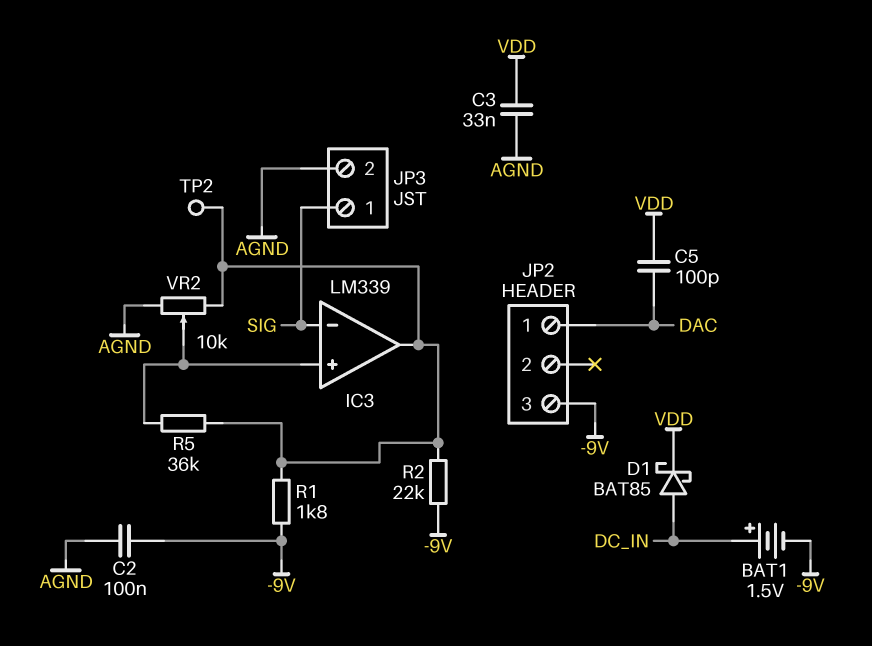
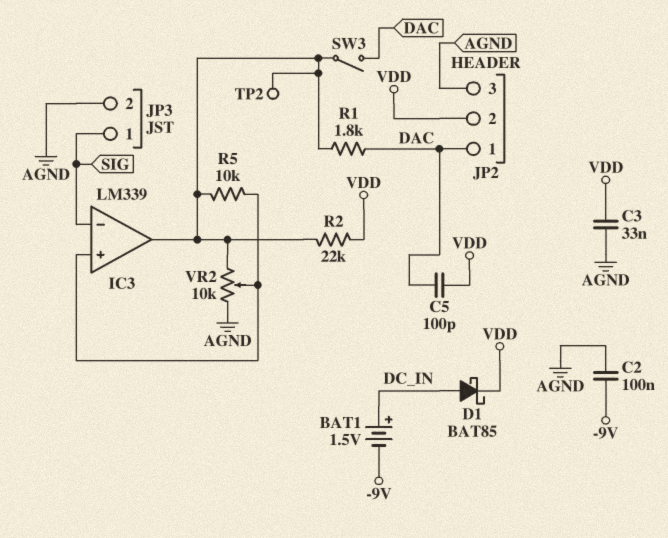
JP2 pin 2: none -> VDD
JP2 pin 3: -9V -> AGND
R1: 1.8k (-9V, IC3/out) -> 1.8k (DAC, IC3/out)
R2: 22k (-9V, IC3/out) -> 22k (IC3/out, VDD)
R5: 36k (IC3/in+, IC3/out) -> 10k (IC3/in+, IC3/out)
SW3: none -> switch (DAC, IC3/out)

